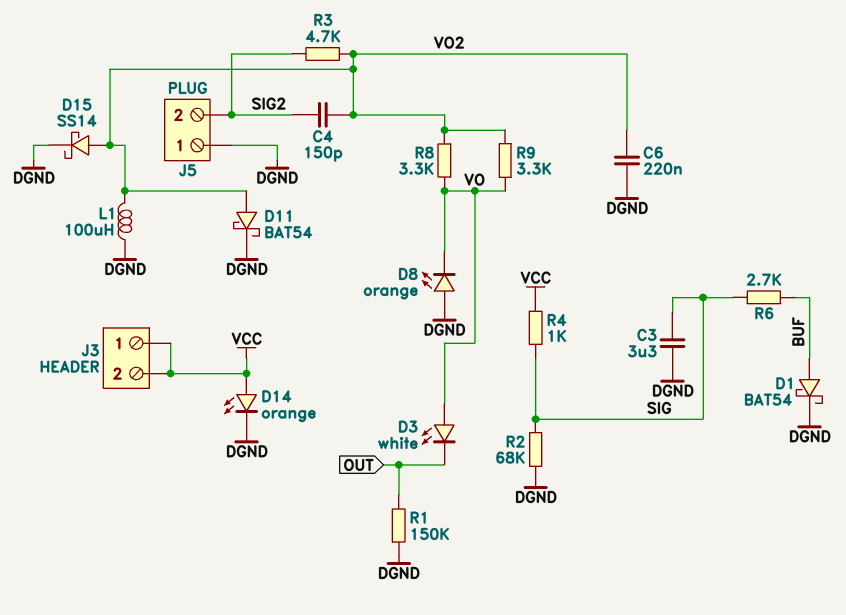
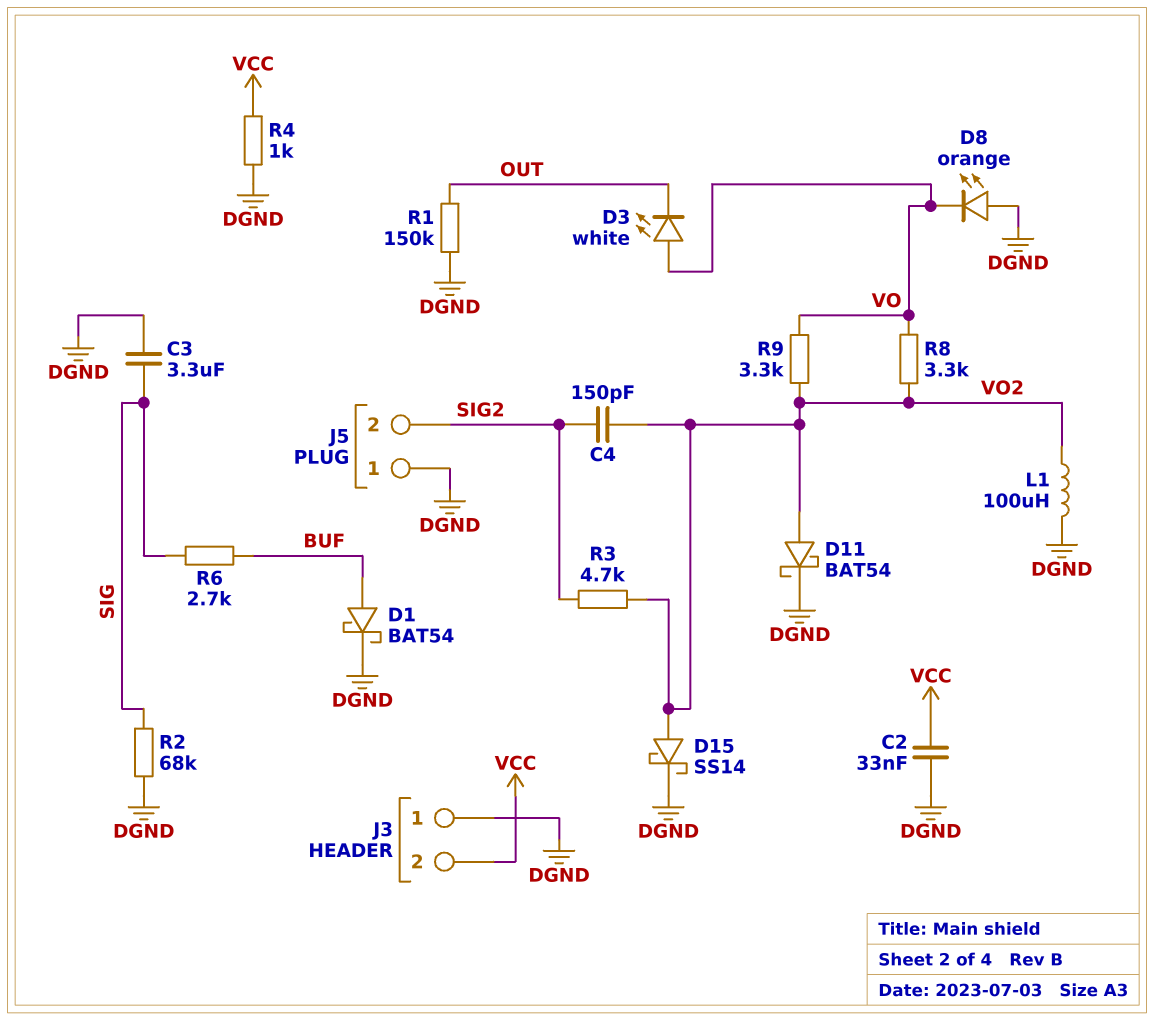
C2: none -> 33nF (DGND, VCC)
C6: 220nF (DGND, VO2) -> none
D14: LED orange (A VCC, K DGND) -> none
J3 pin 1: VCC -> DGND
R4: 1k (SIG, VCC) -> 1k (DGND, VCC)

